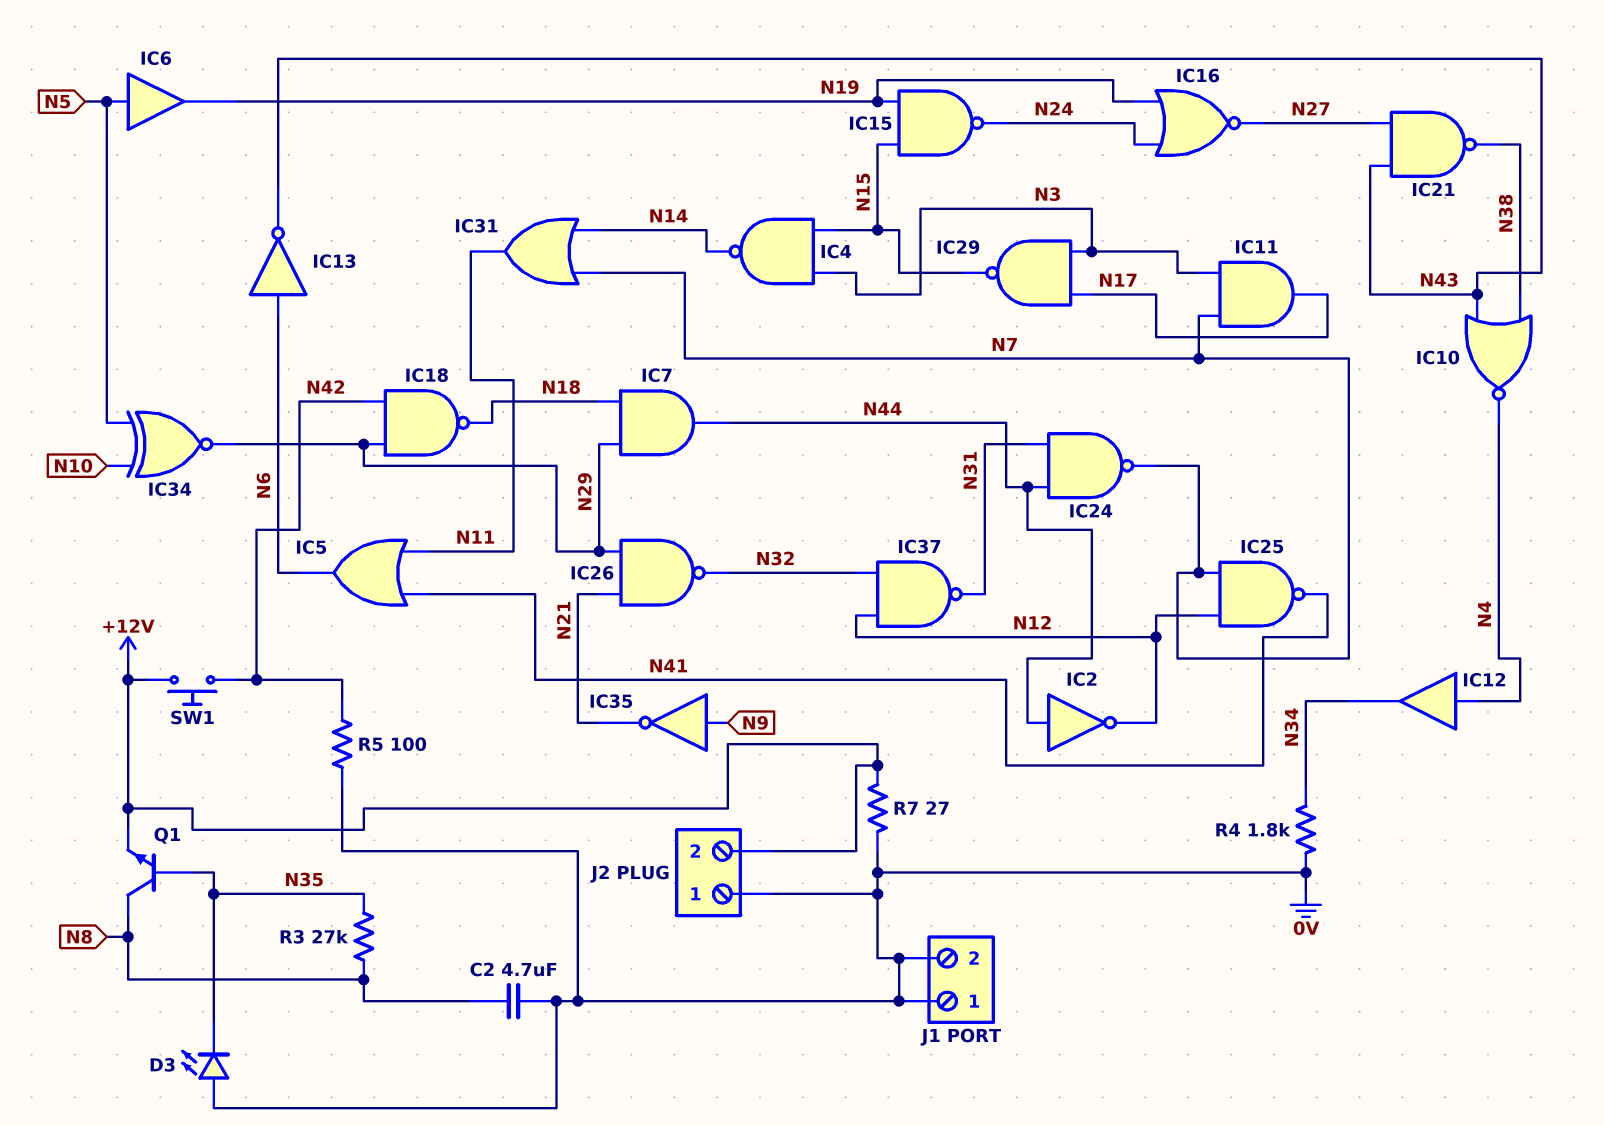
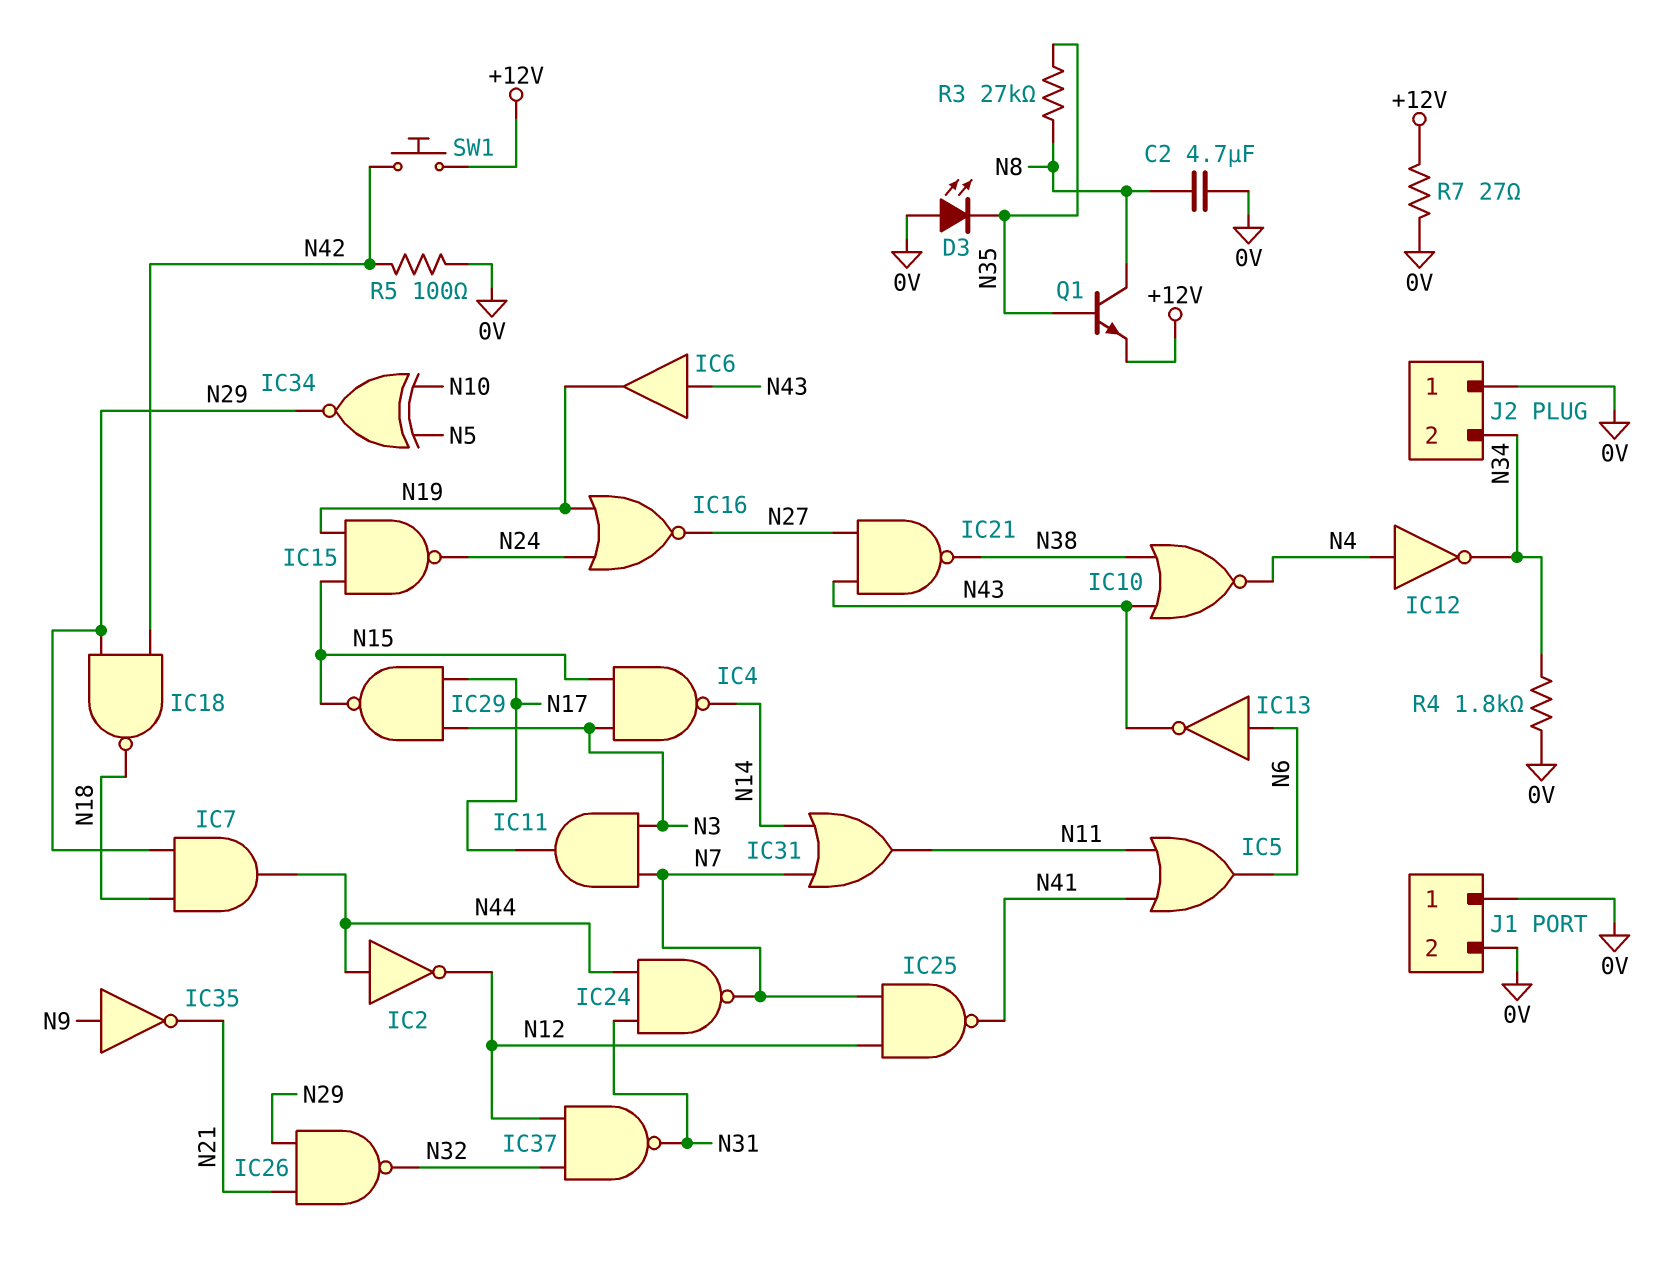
IC6: buffer (in N5, out N19) -> buffer (in N43, out N19)
IC12: buffer (in N4, out N34) -> NOT (in N4, out N34)
J2 pin 2: +12V -> N34

